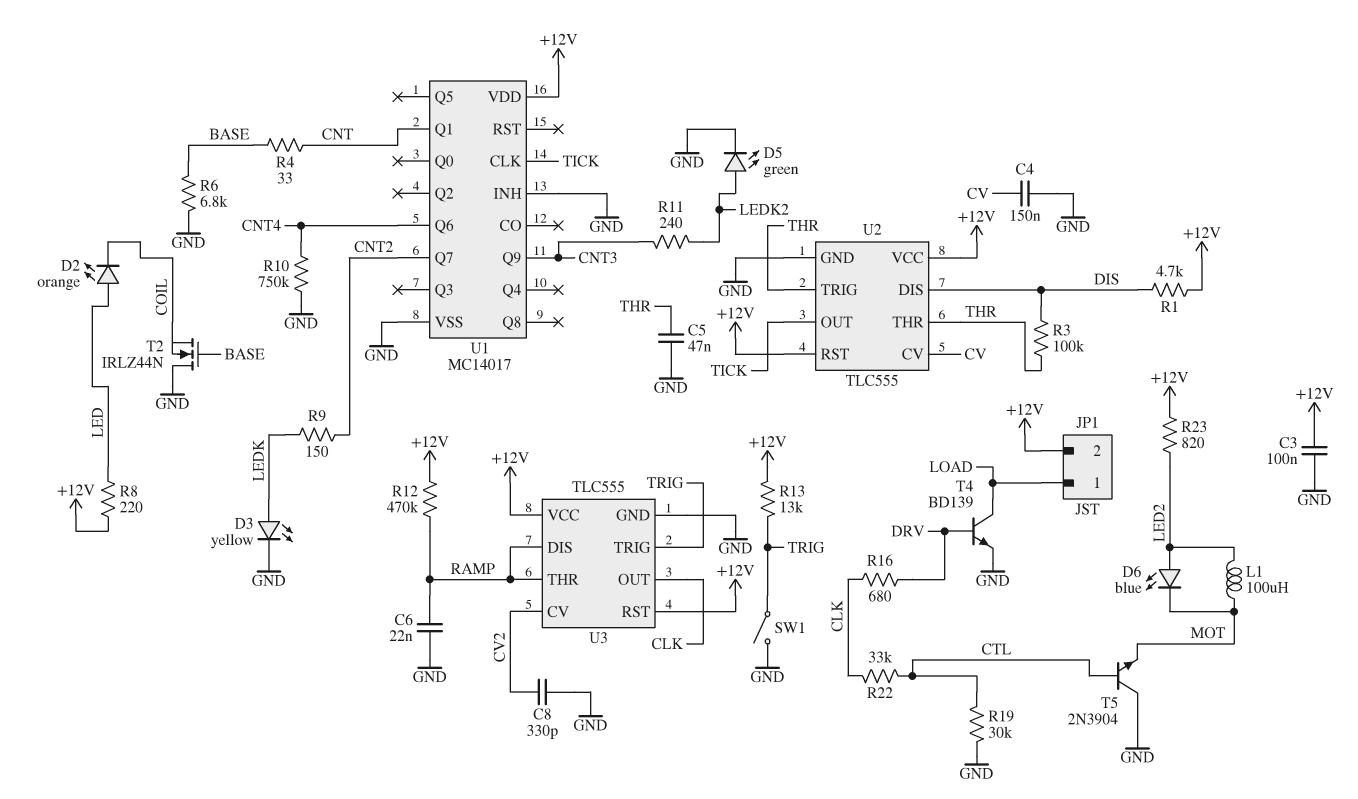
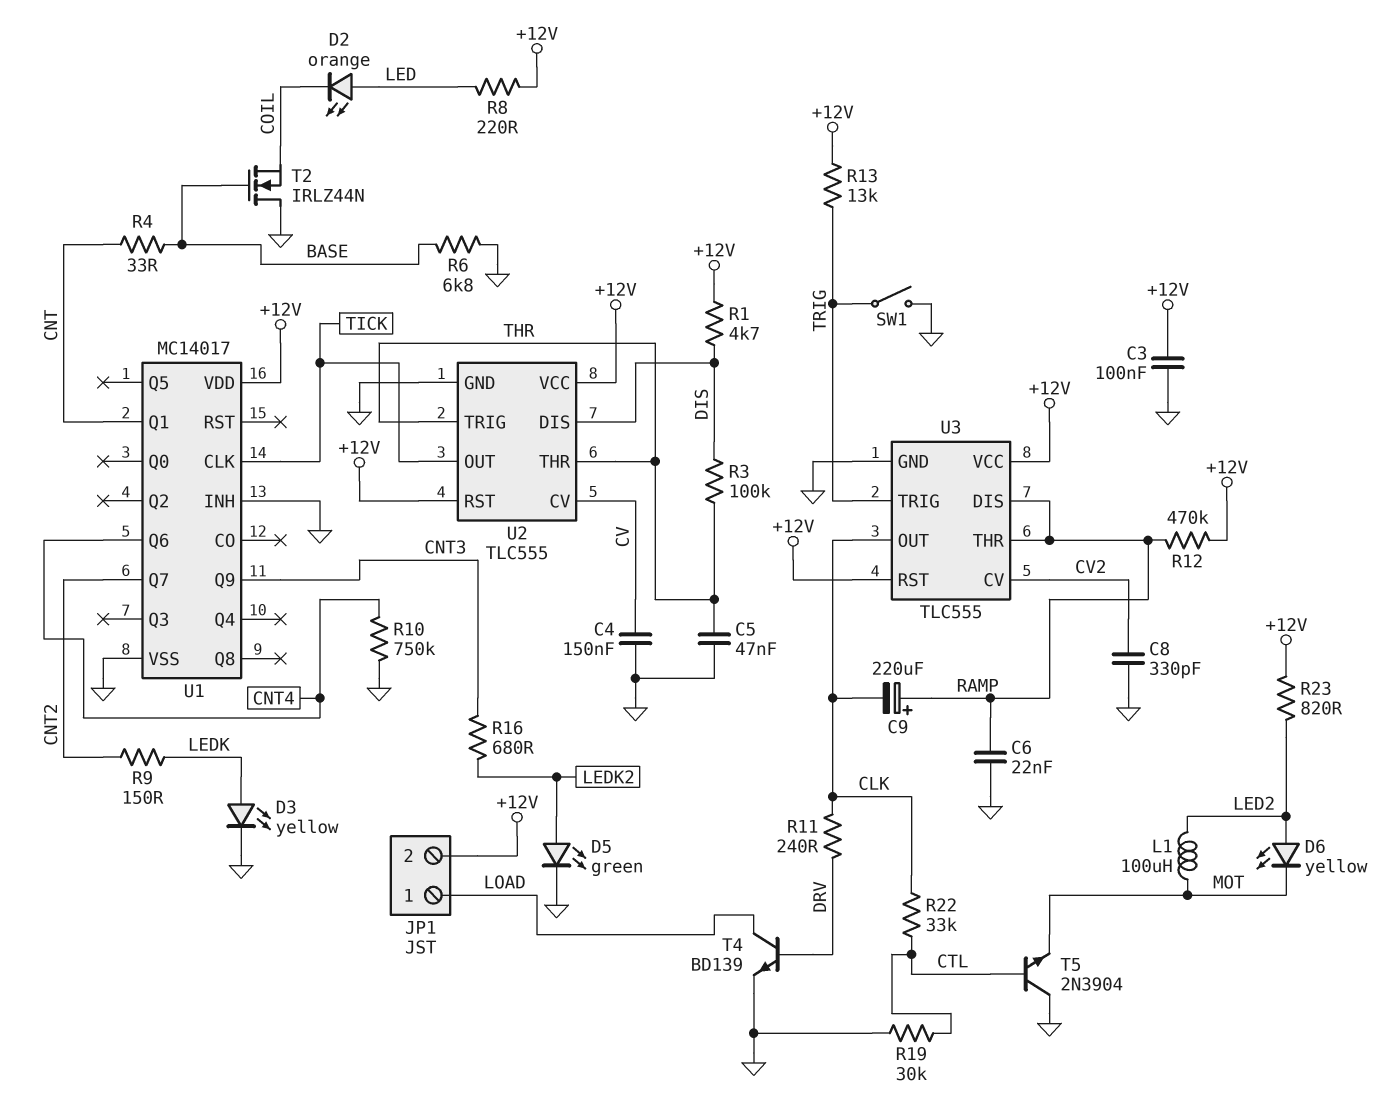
C9: none -> 220uF (plus RAMP, minus CLK)
D6: LED blue (A LED2, K MOT) -> LED yellow (A LED2, K MOT)
R11: 240 (CNT3, LEDK2) -> 240 (CLK, DRV)
R16: 680 (CLK, DRV) -> 680 (CNT3, LEDK2)

